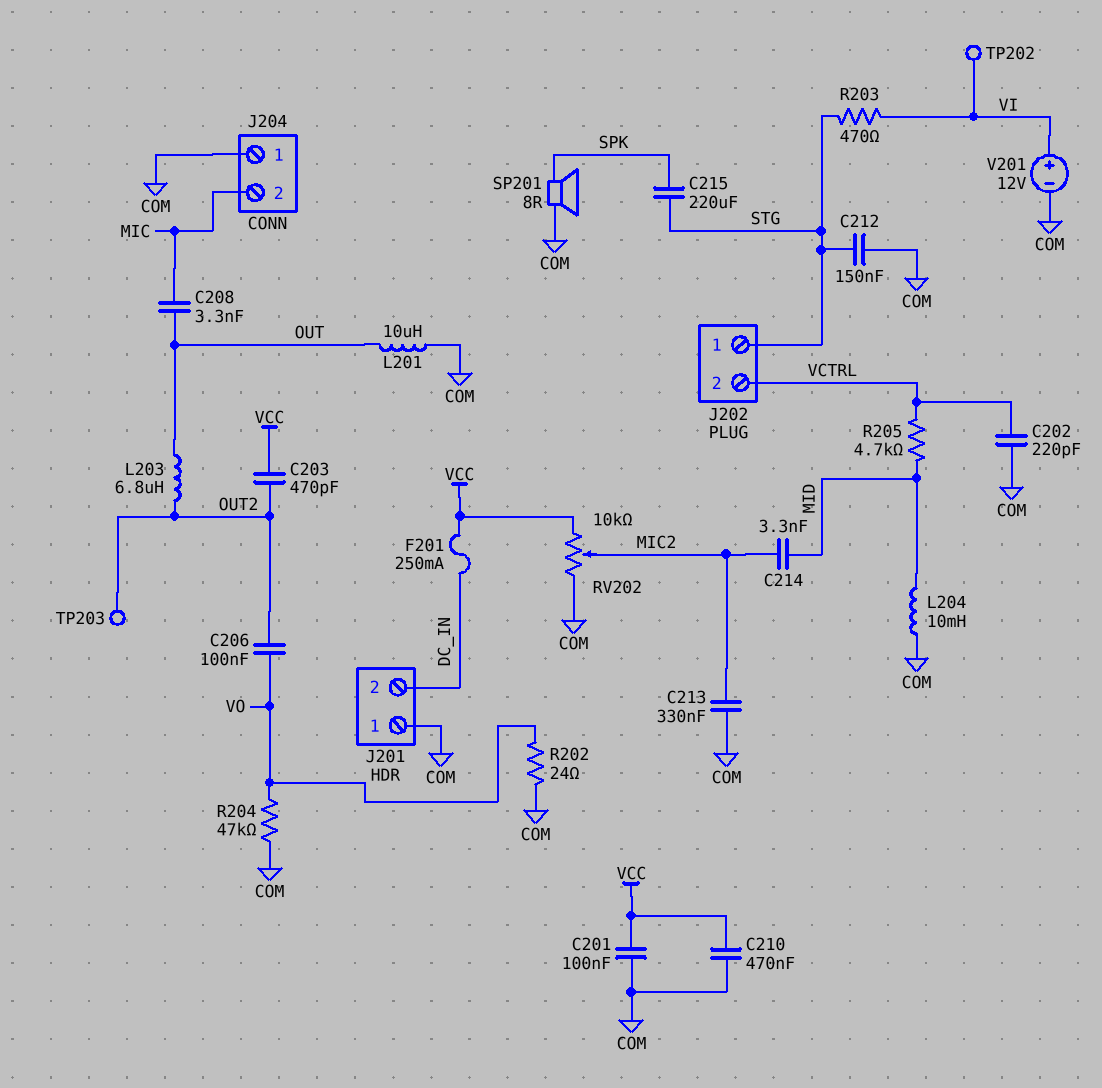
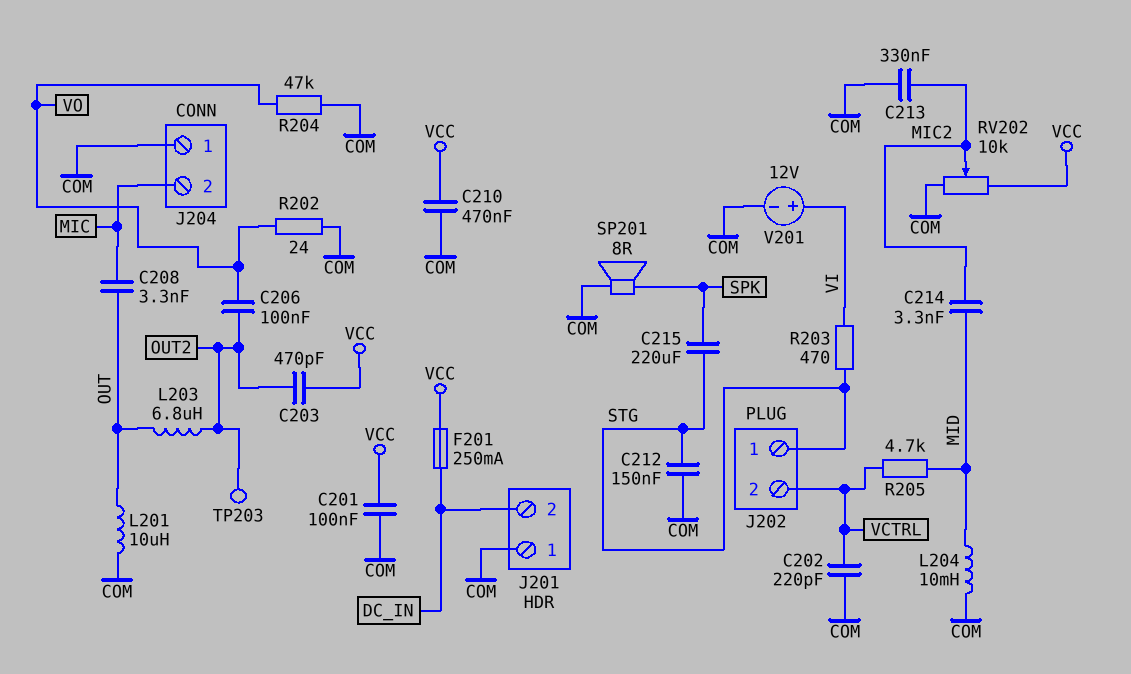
TP202: test point (VI) -> none

